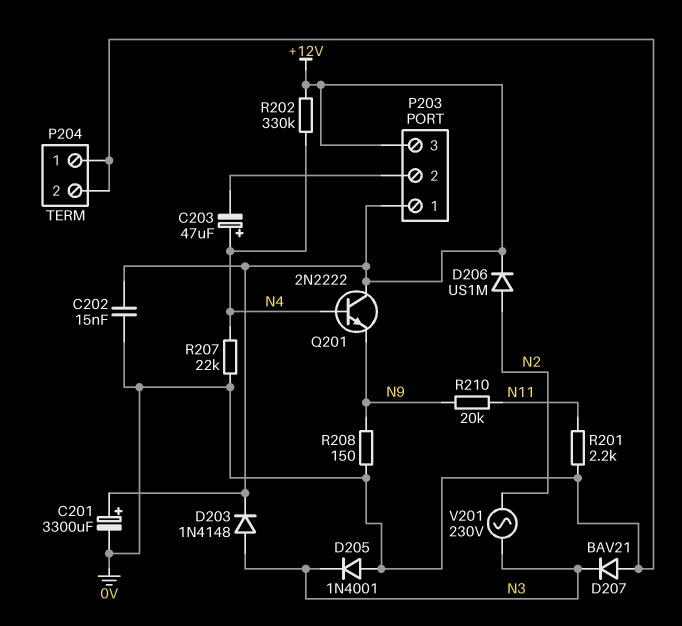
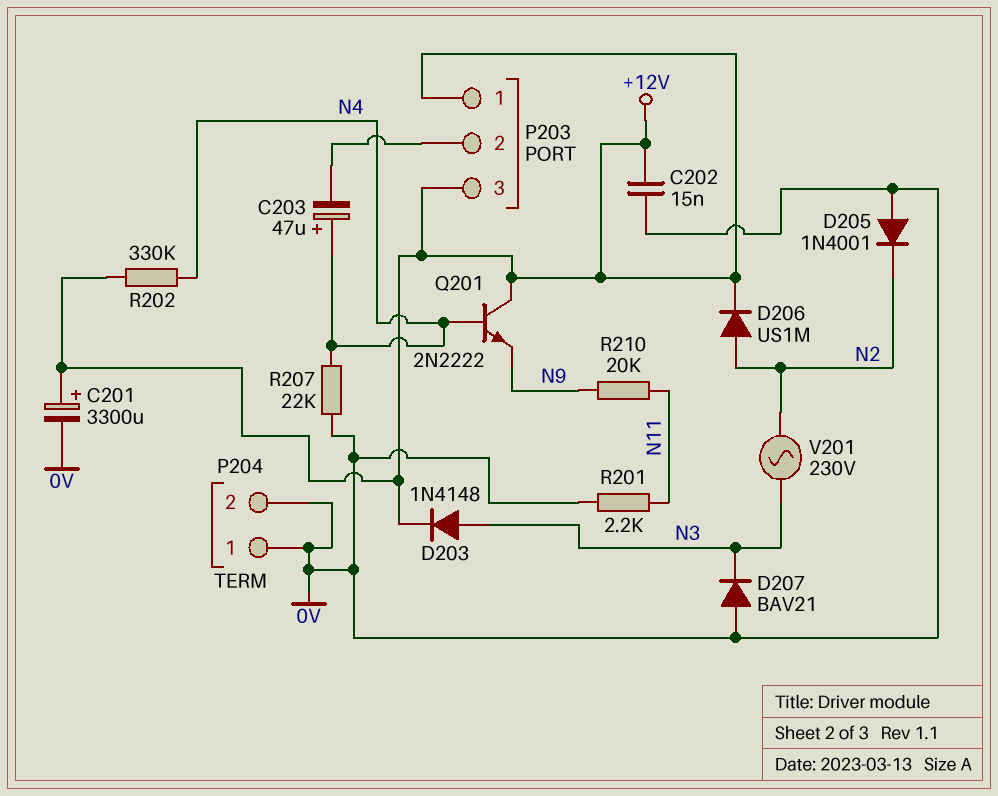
D205: diode 1N4001 (A 0V, K N3) -> diode 1N4001 (A 0V, K N2)
R208: 150 (0V, N9) -> none

